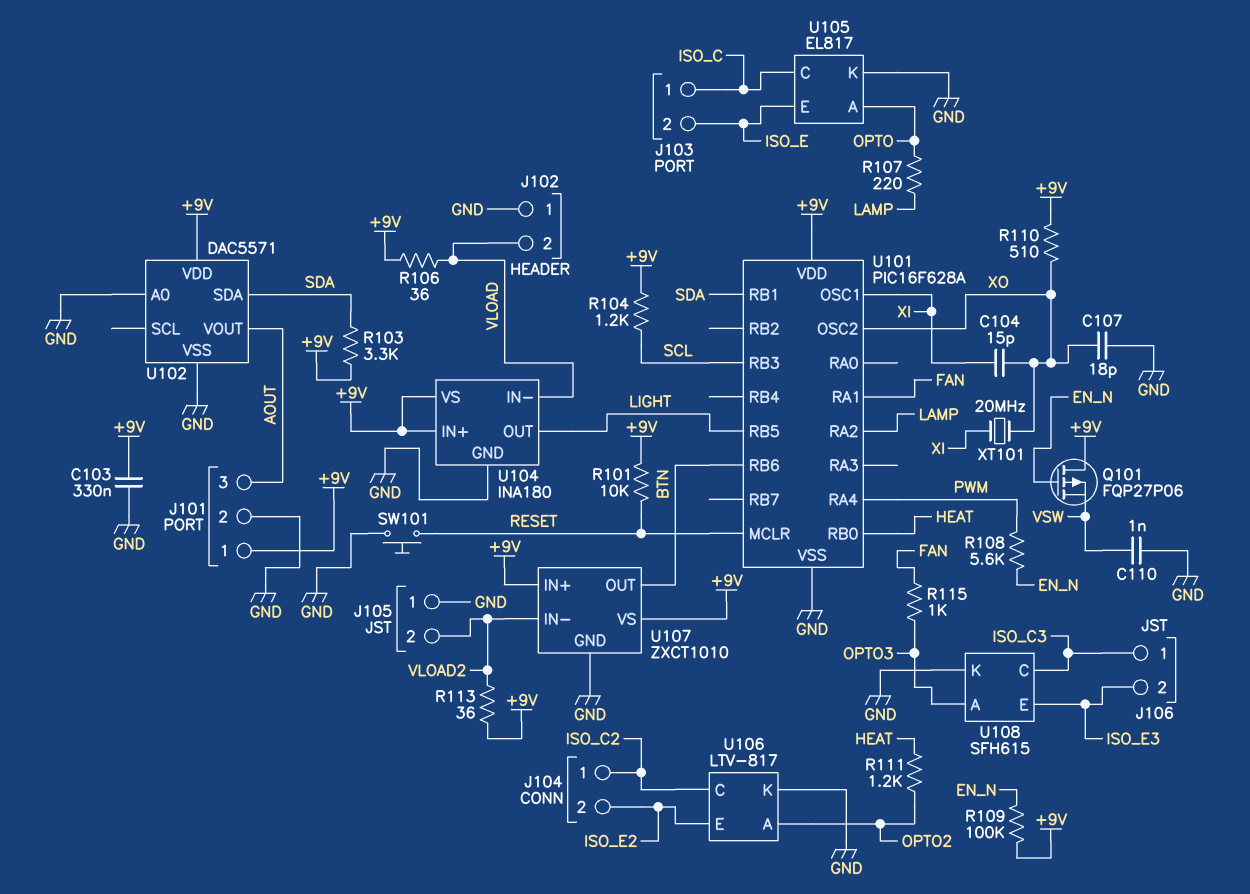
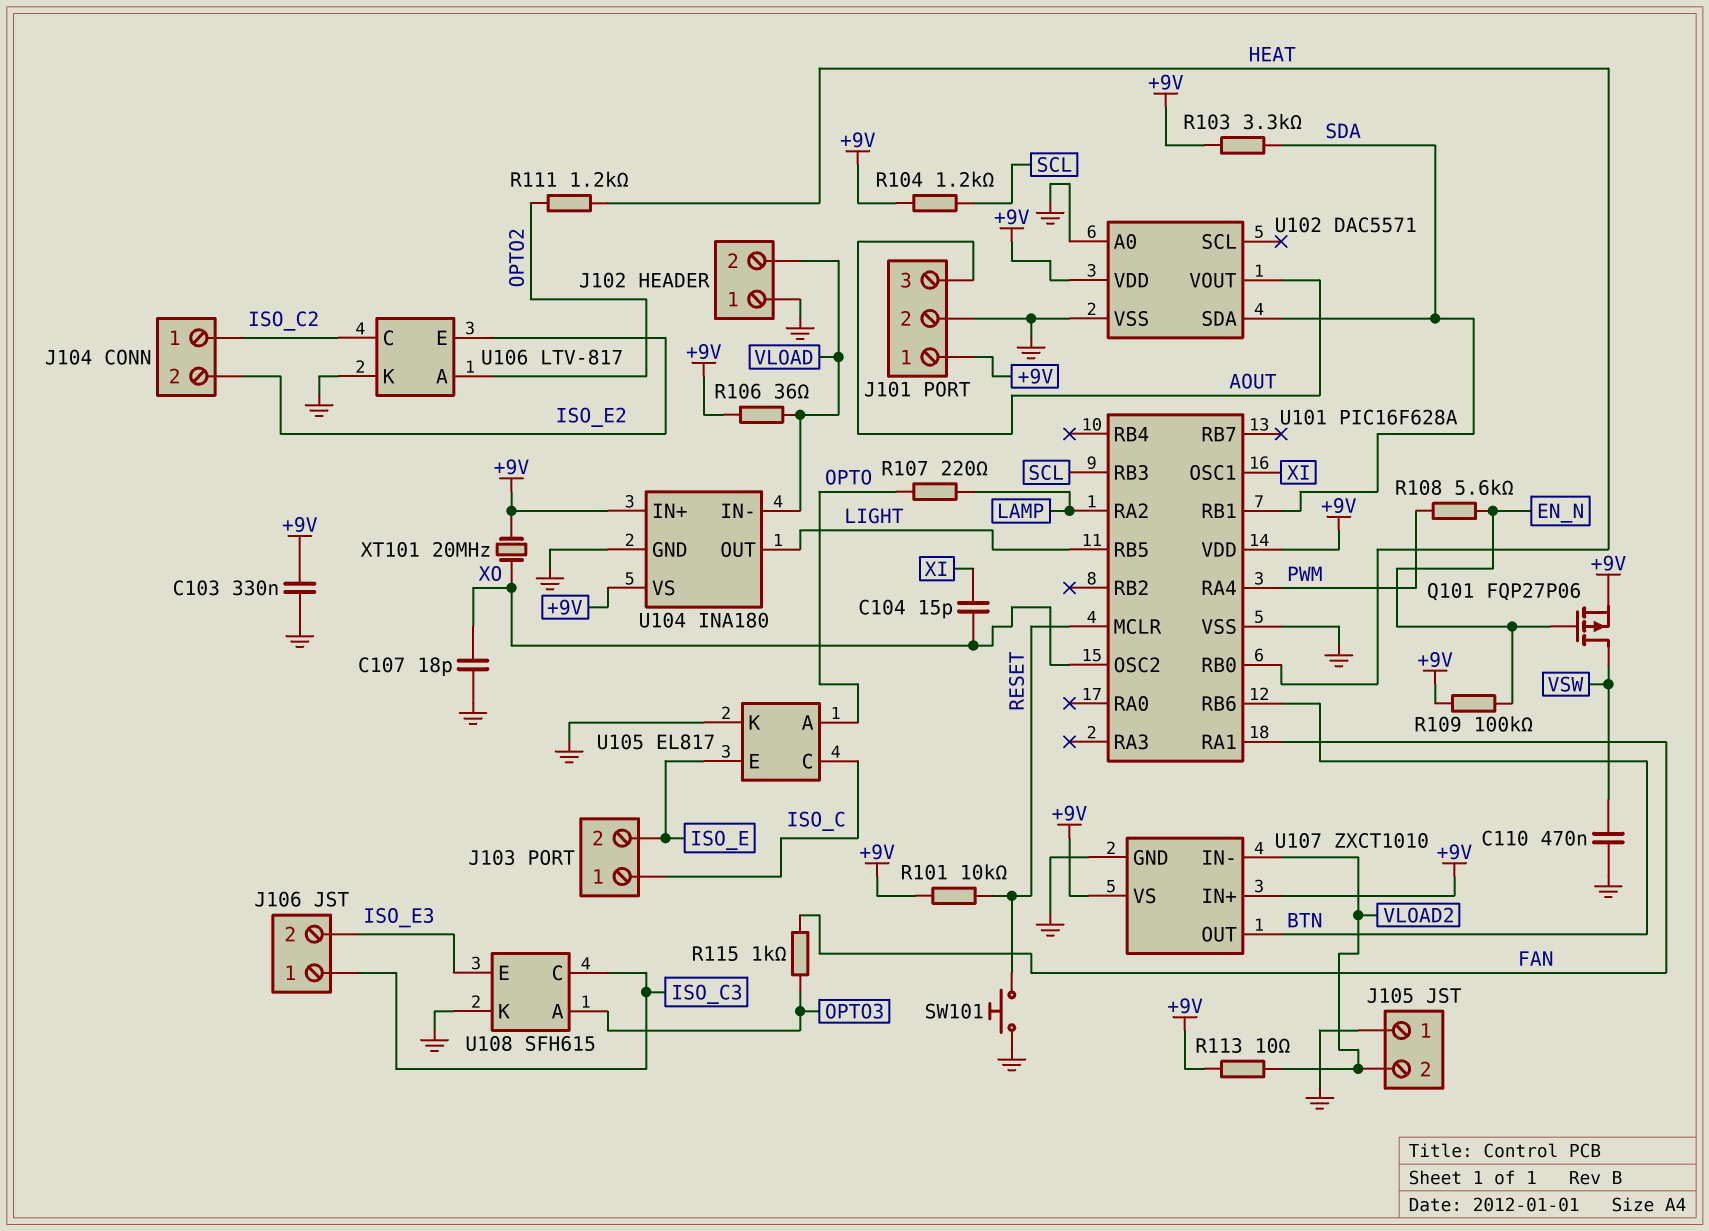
C110: 1nF (GND, VSW) -> 470nF (GND, VSW)
Q101: PMOS FQP27P06 (G EN_N, D +9V, S VSW) -> PMOS FQP27P06 (G EN_N, D VSW, S +9V)
R110: 510 (+9V, XO) -> none
R113: 36 (+9V, VLOAD2) -> 10 (+9V, VLOAD2)
XT101: 20MHz (XI, XO) -> 20MHz (+9V, XO)

